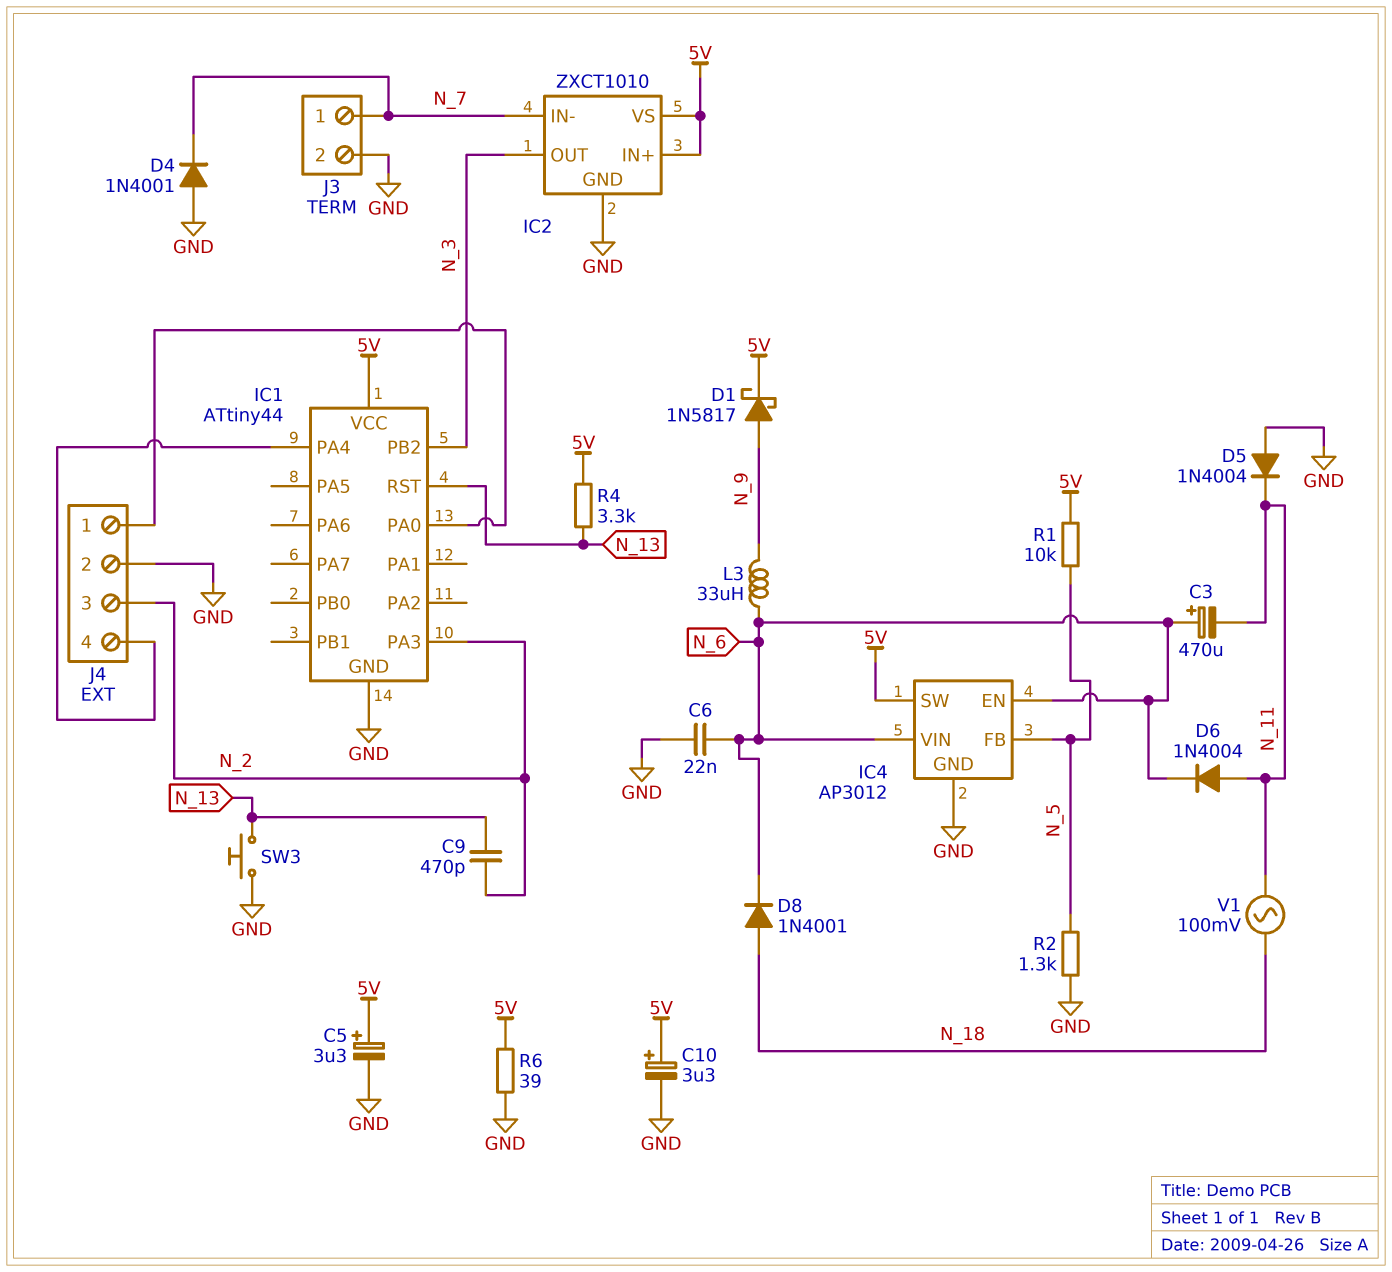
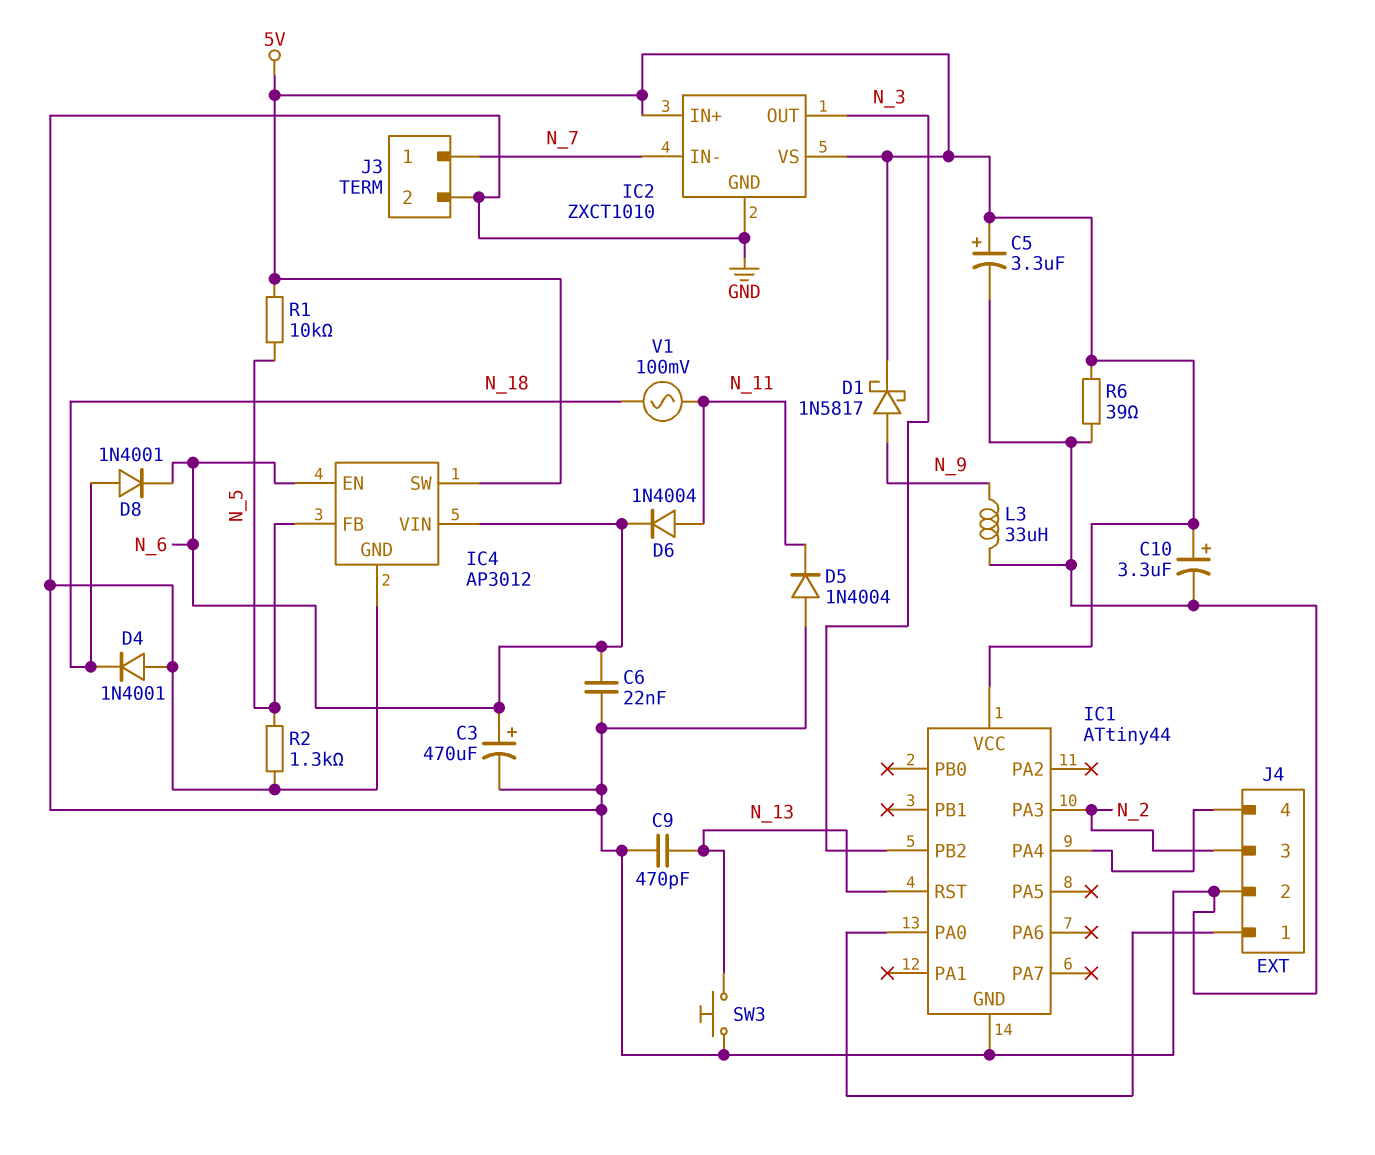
C3: 470uF (plus N_6, minus N_11) -> 470uF (plus N_6, minus GND)
C9: 470pF (N_2, N_13) -> 470pF (GND, N_13)
D4: diode 1N4001 (A GND, K N_7) -> diode 1N4001 (A GND, K N_18)
L3: 33uH (N_6, N_9) -> 33uH (GND, N_9)
R4: 3.3k (5V, N_13) -> none

